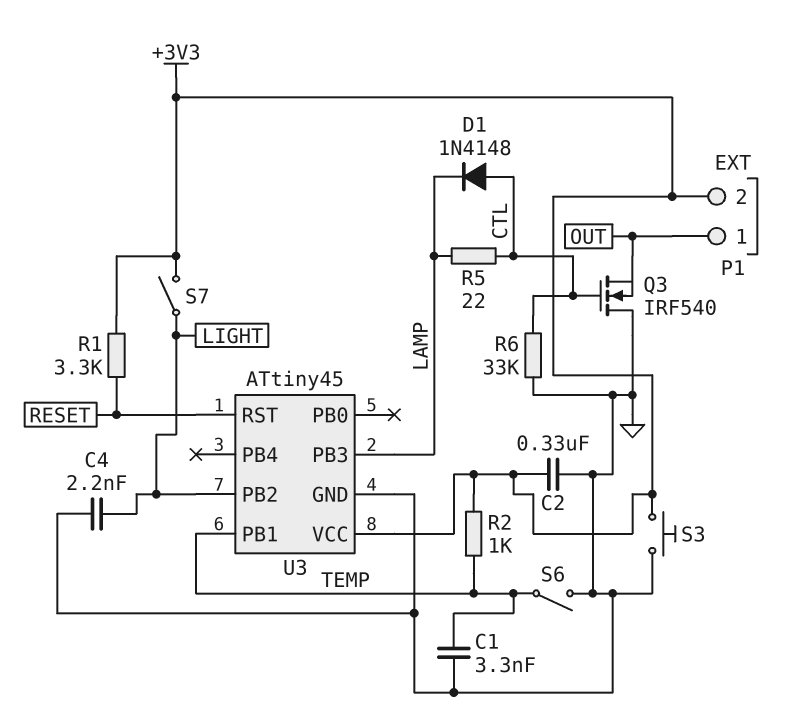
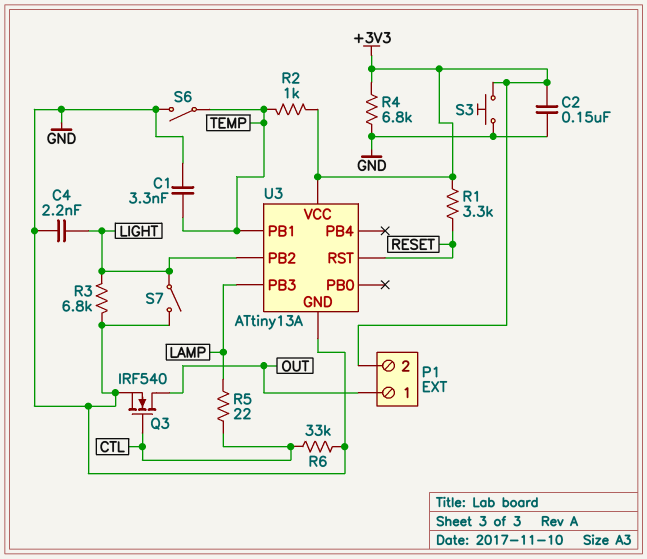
C2: 330nF (+3V3, GND) -> 150nF (+3V3, GND)
D1: diode 1N4148 (A CTL, K LAMP) -> none
Q3: NMOS IRF540 (G CTL, D GND, S OUT) -> NMOS IRF540 (G CTL, D OUT, S GND)
R3: none -> 6.8k (GND, LIGHT)
R4: none -> 6.8k (+3V3, GND)
S7: switch (+3V3, LIGHT) -> switch (GND, LIGHT)
U3: ATtiny45 -> ATtiny13A

